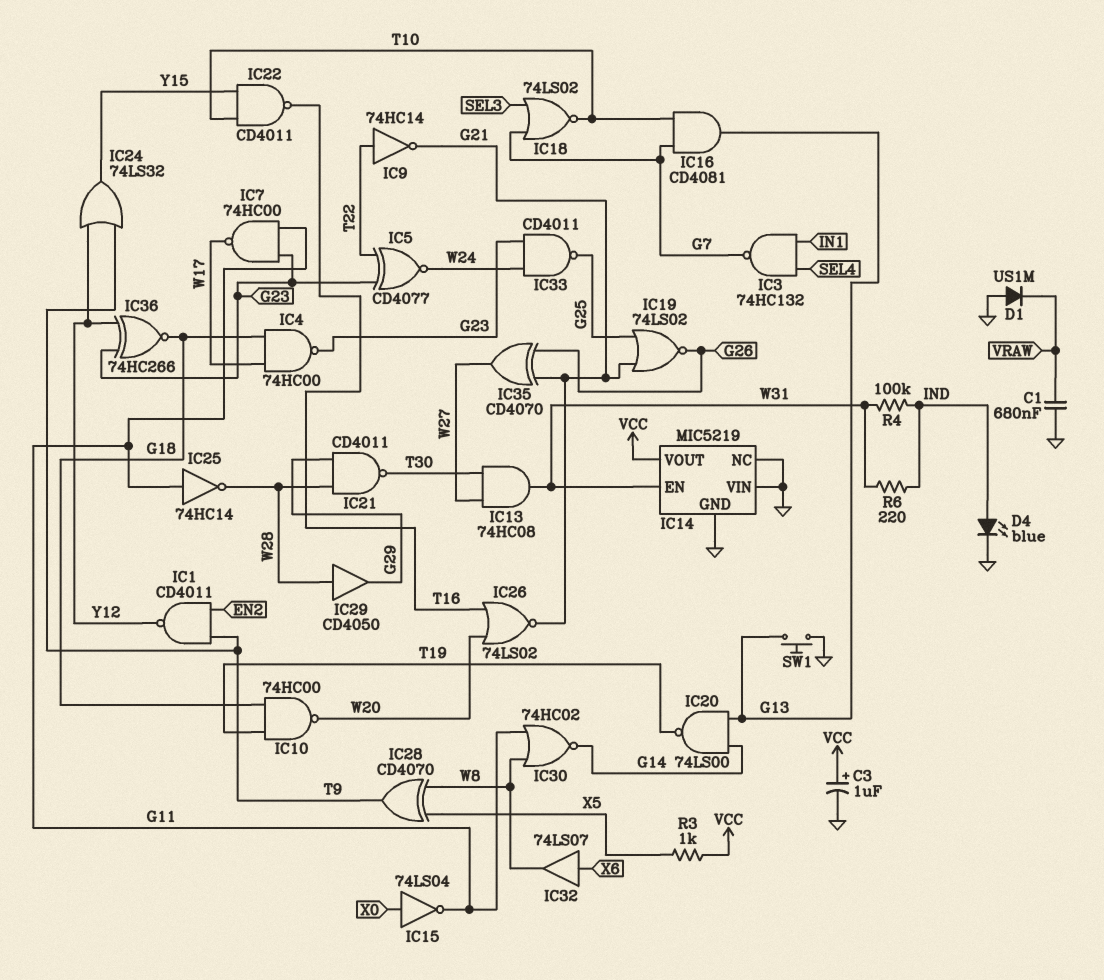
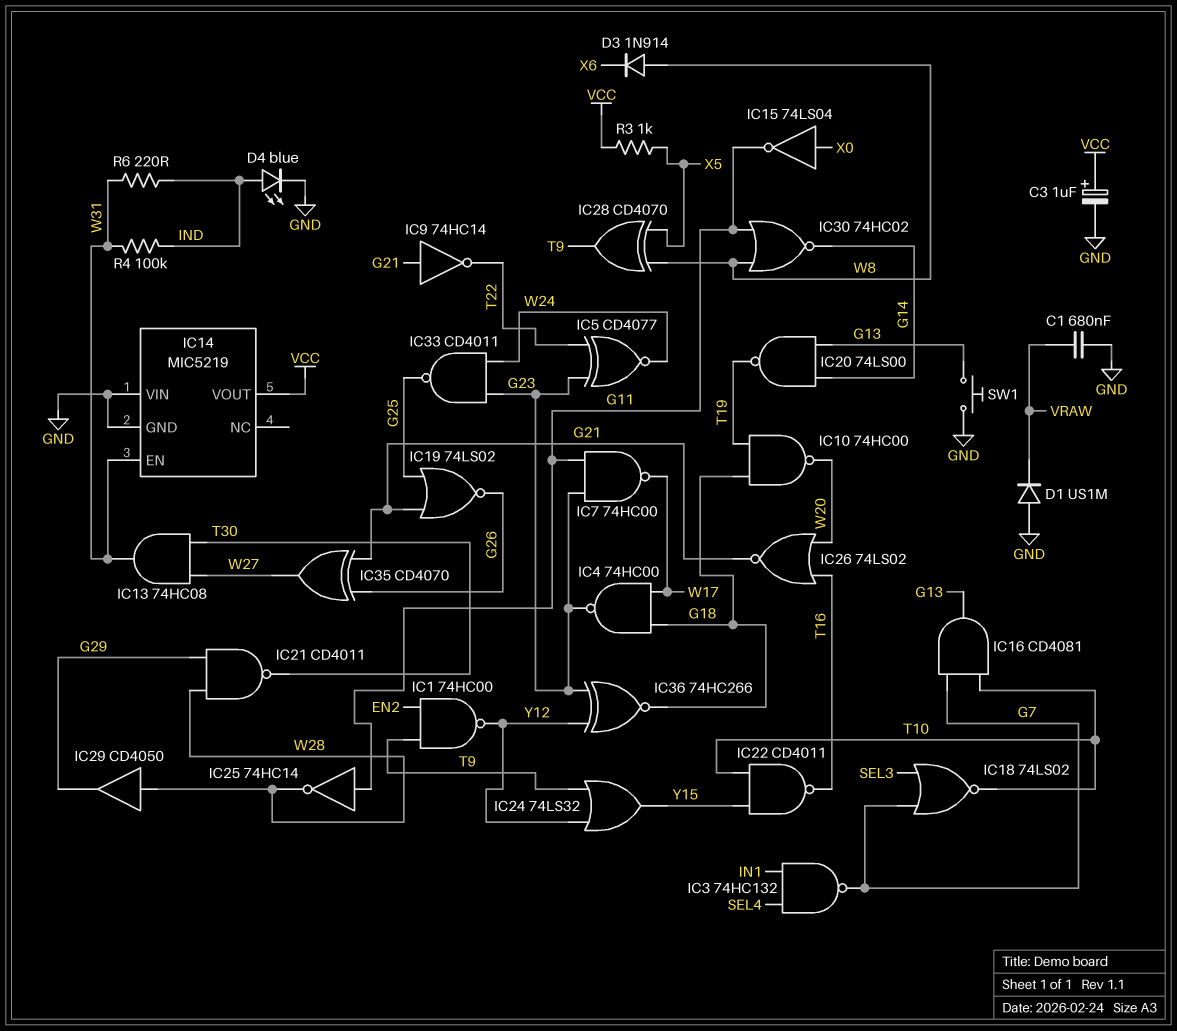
D3: none -> diode 1N914 (A W8, K X6)
IC1: NAND CD4011 (in EN2, in T9, out Y12) -> NAND 74HC00 (in EN2, in T9, out Y12)
IC9: NOT 74HC14 (in T22, out G21) -> NOT 74HC14 (in G21, out T22)
IC14 pin NC: GND -> none
IC32: buffer 74LS07 (in X6, out W8) -> none

